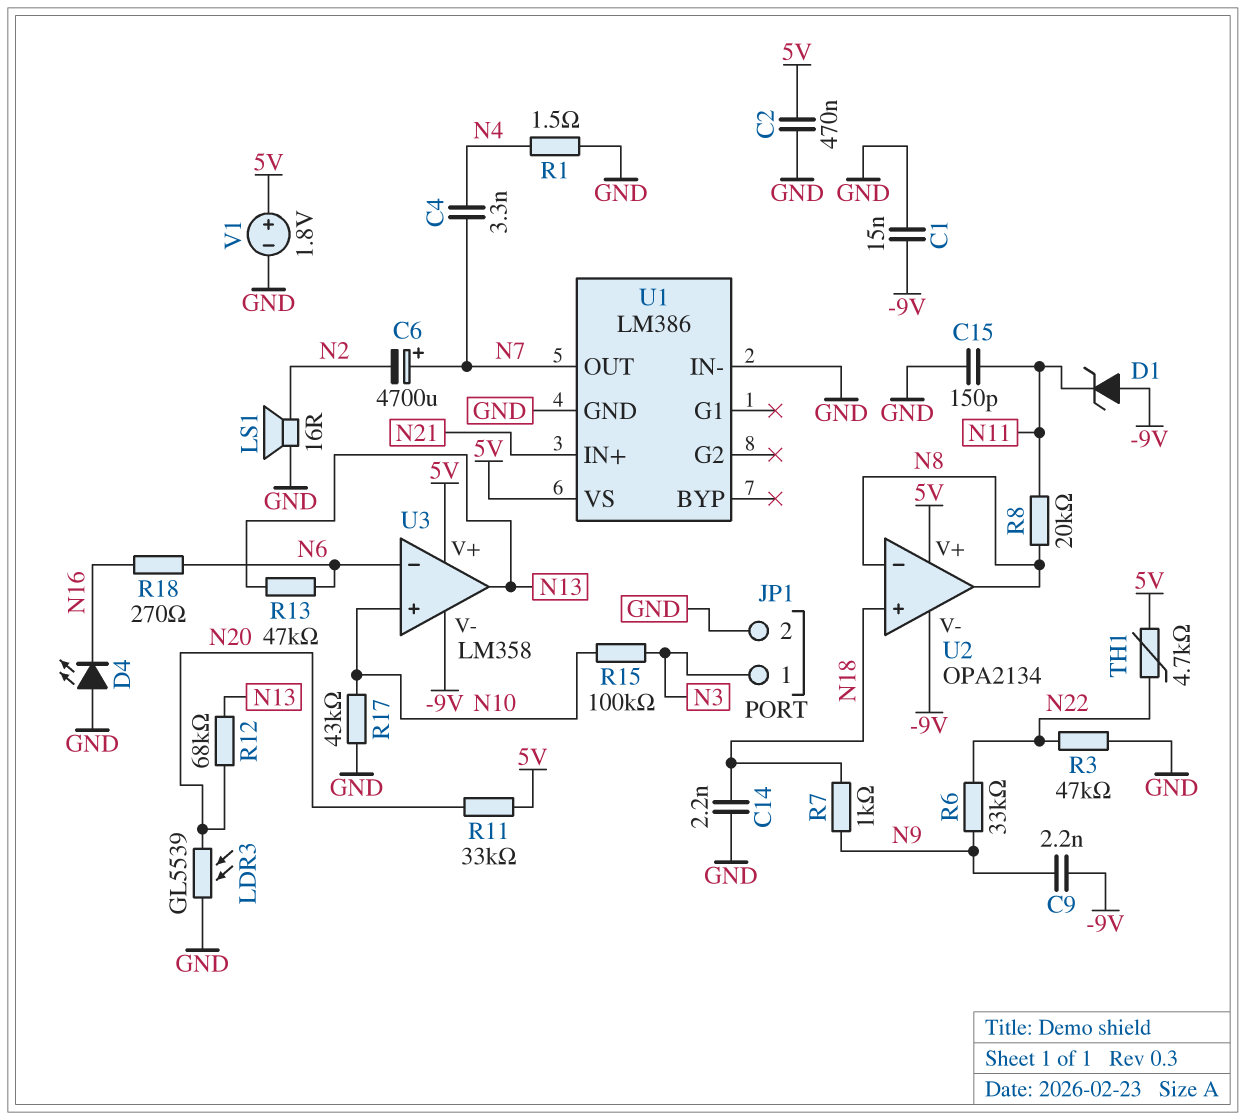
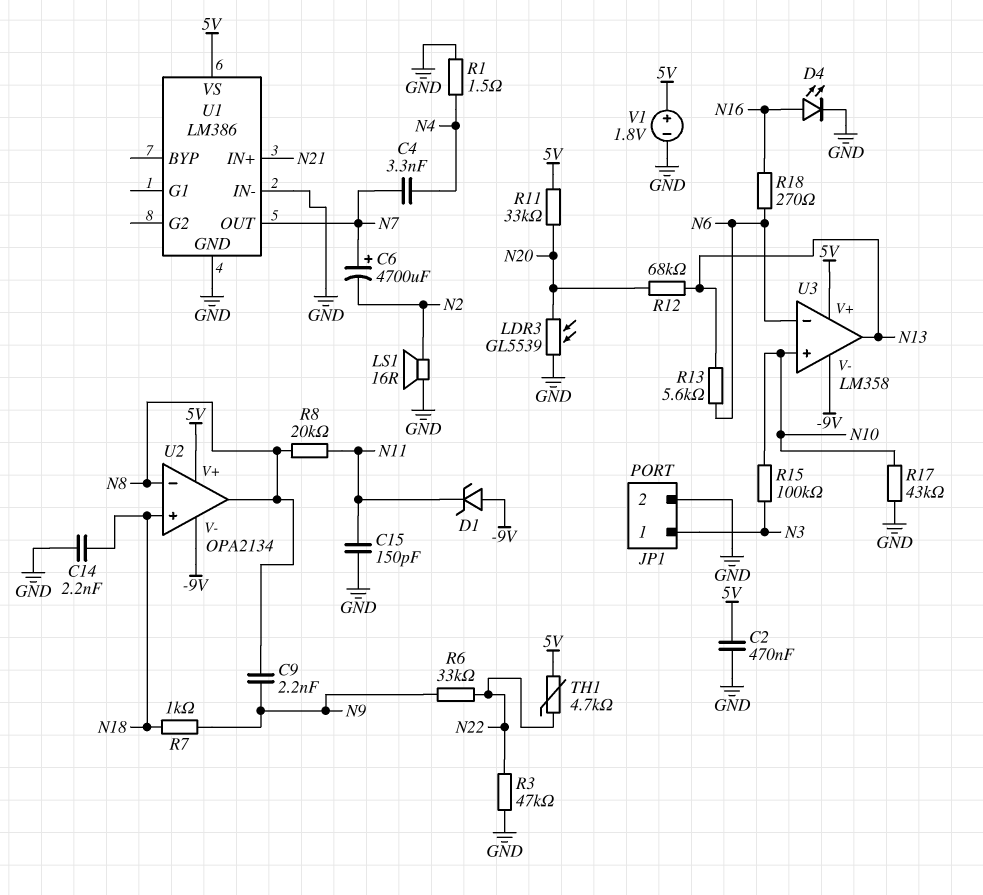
C1: 15nF (-9V, GND) -> none
C9: 2.2nF (-9V, N9) -> 2.2nF (N8, N9)
D4: LED (A GND, K N16) -> LED (A N16, K GND)
R13: 47k (N6, N13) -> 5.6k (N6, N13)

